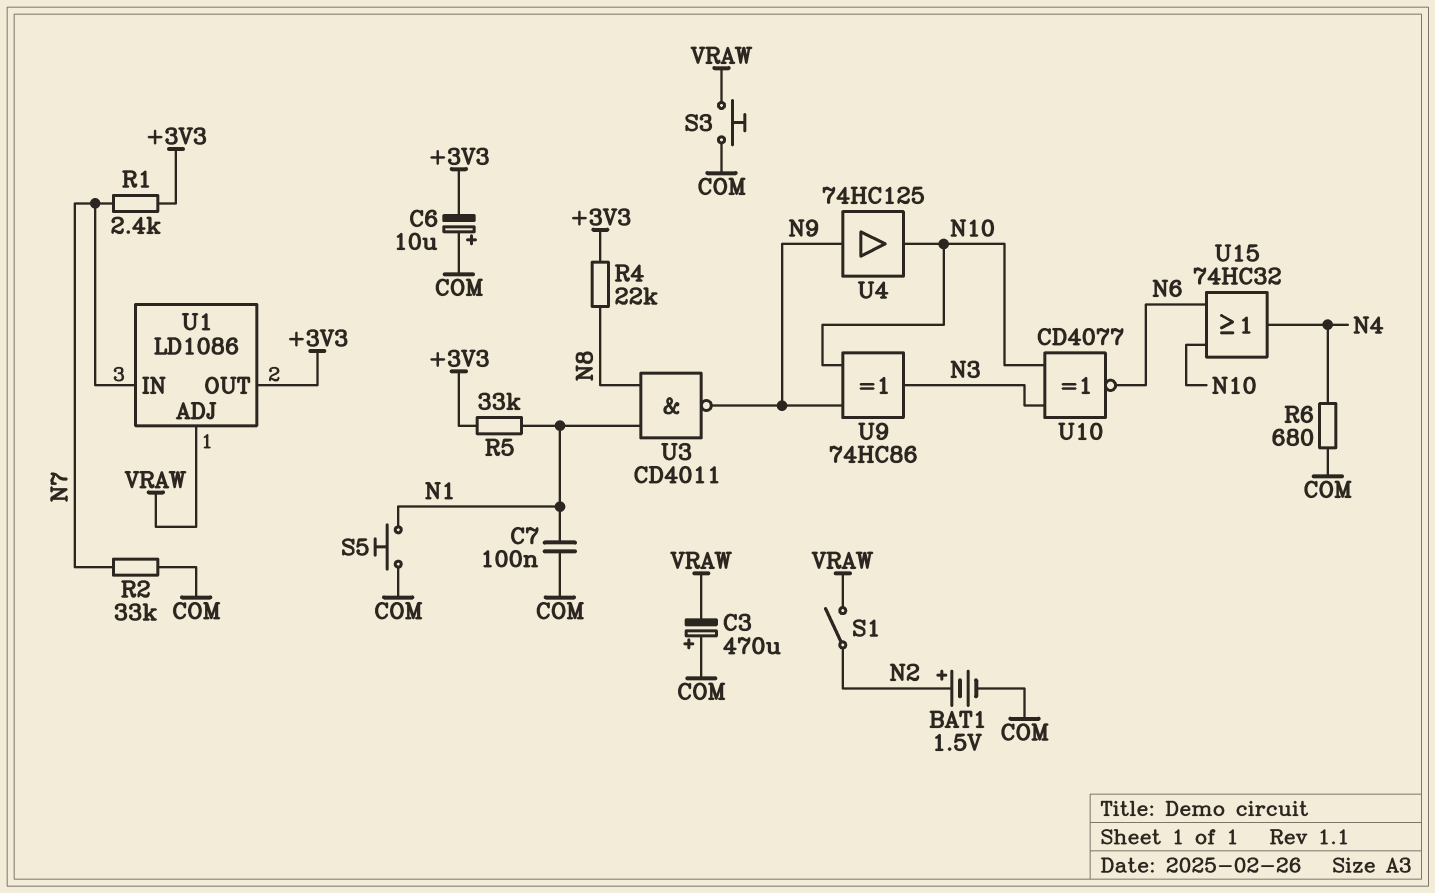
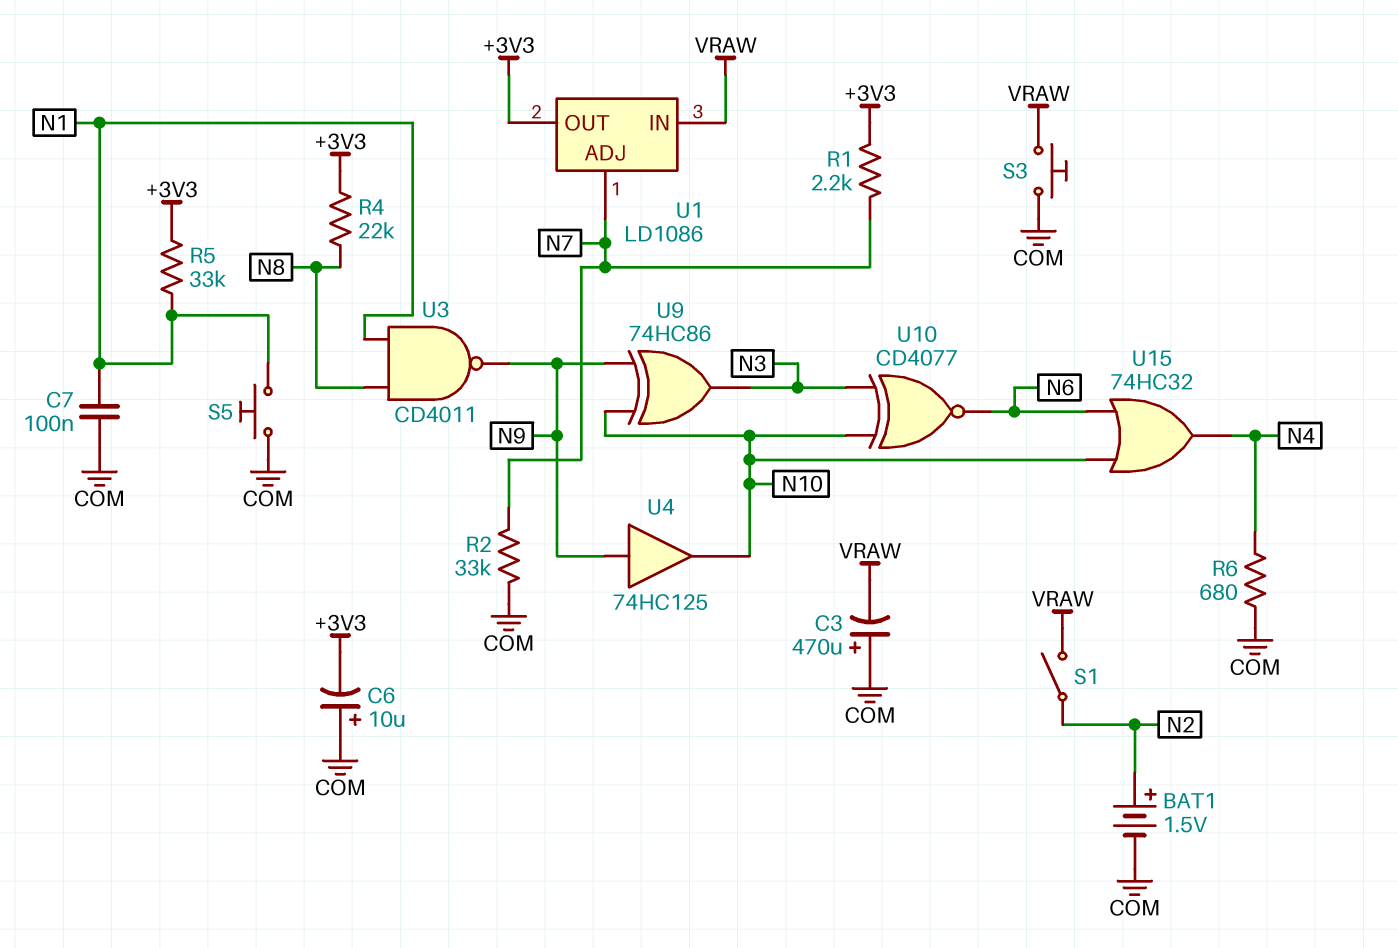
R1: 2.4k (+3V3, N7) -> 2.2k (+3V3, N7)
U1 pin ADJ: VRAW -> N7
U1 pin IN: N7 -> VRAW

